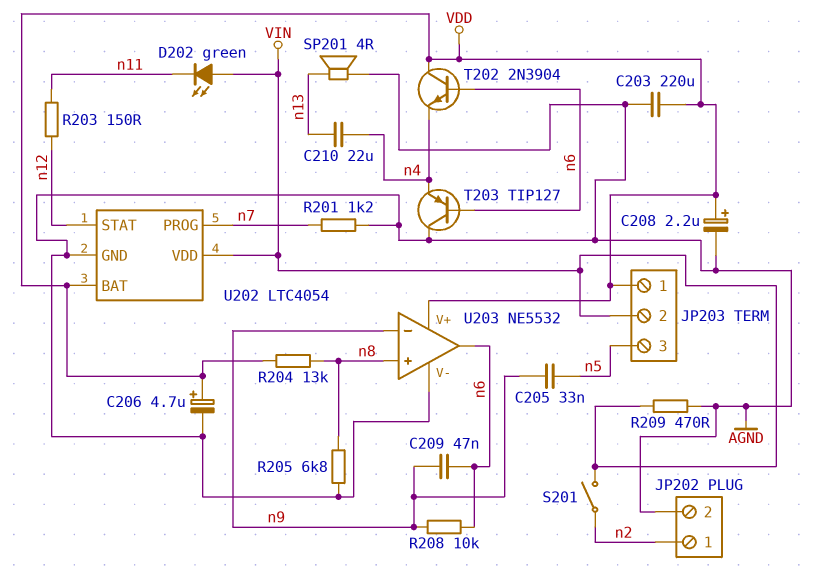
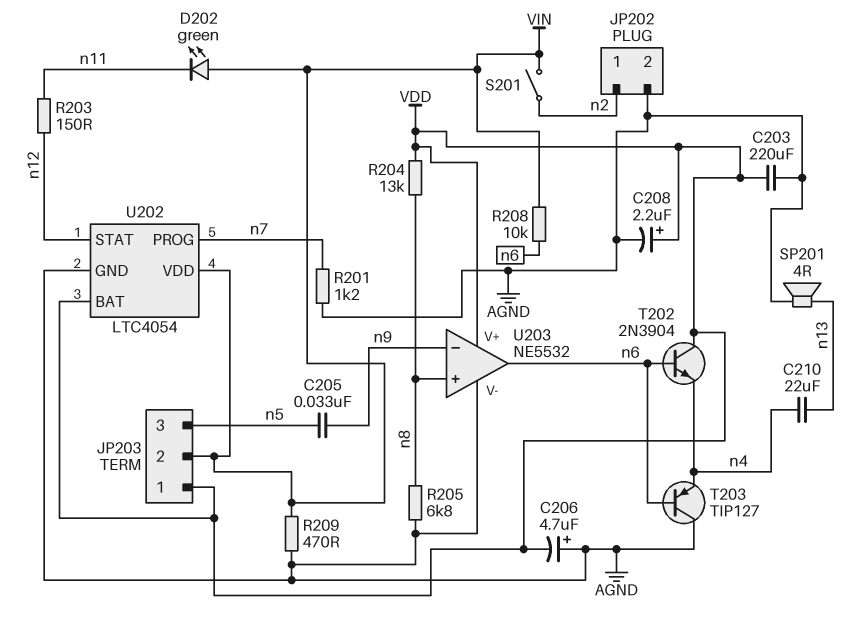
C206: 4.7uF (plus VDD, minus AGND) -> 4.7uF (plus AGND, minus VDD)
C209: 47nF (n6, n9) -> none
R208: 10k (n6, n9) -> 10k (VIN, n6)

